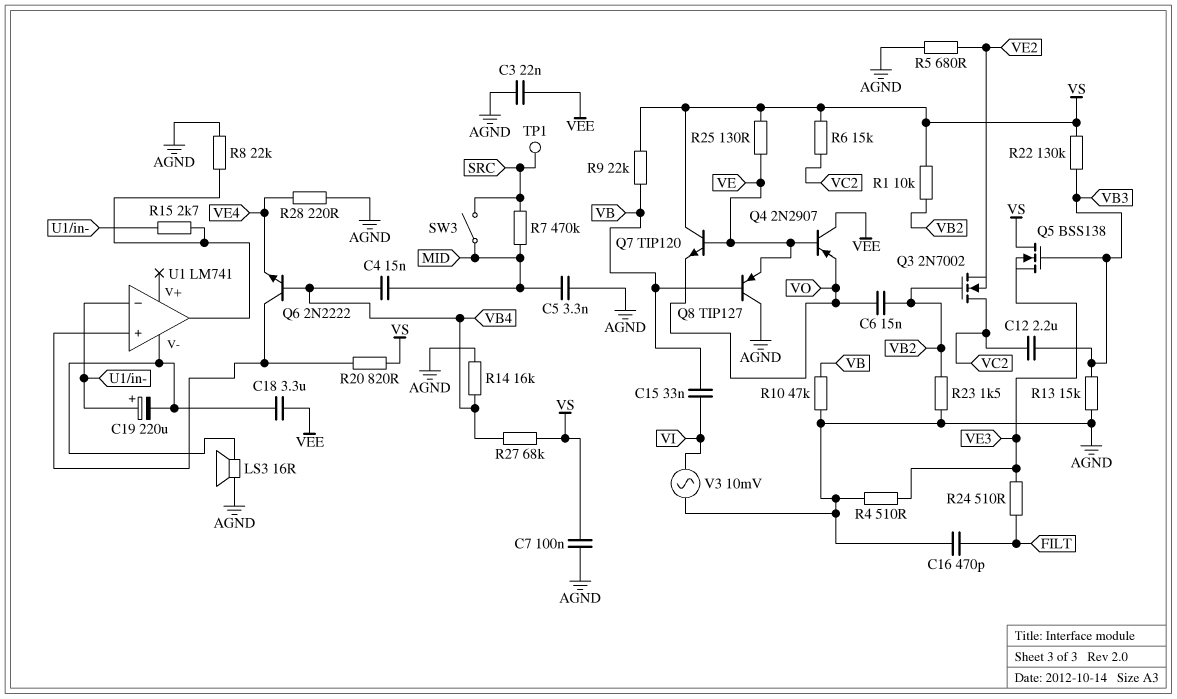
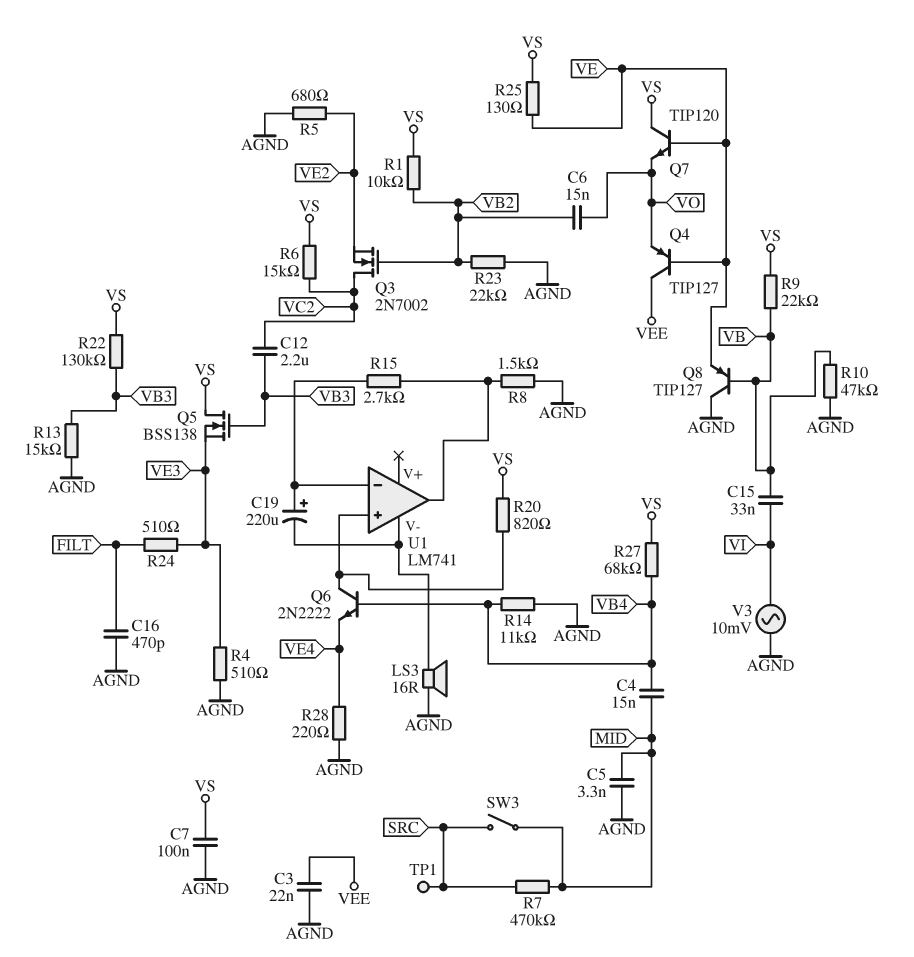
C18: 3.3uF (U1/V-, VEE) -> none
Q4: PNP 2N2907 (B VE, C VEE, E VO) -> PNP TIP127 (B VE, C VEE, E VO)
R8: 22k (AGND, U1/out) -> 1.5k (AGND, U1/out)
R14: 16k (AGND, VB4) -> 11k (AGND, VB4)
R23: 1.5k (AGND, VB2) -> 22k (AGND, VB2)

